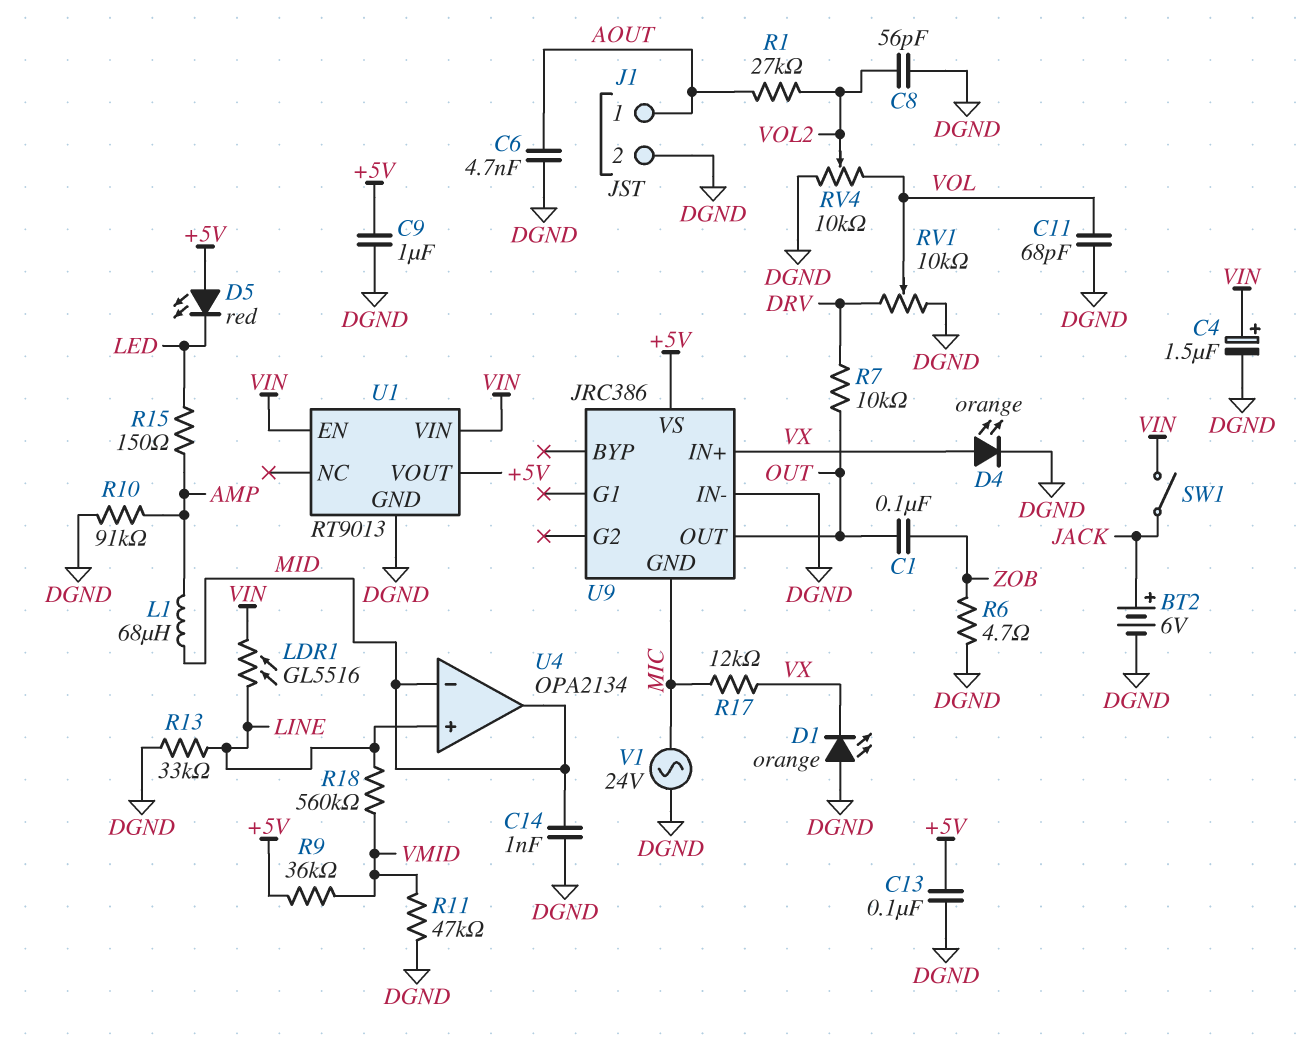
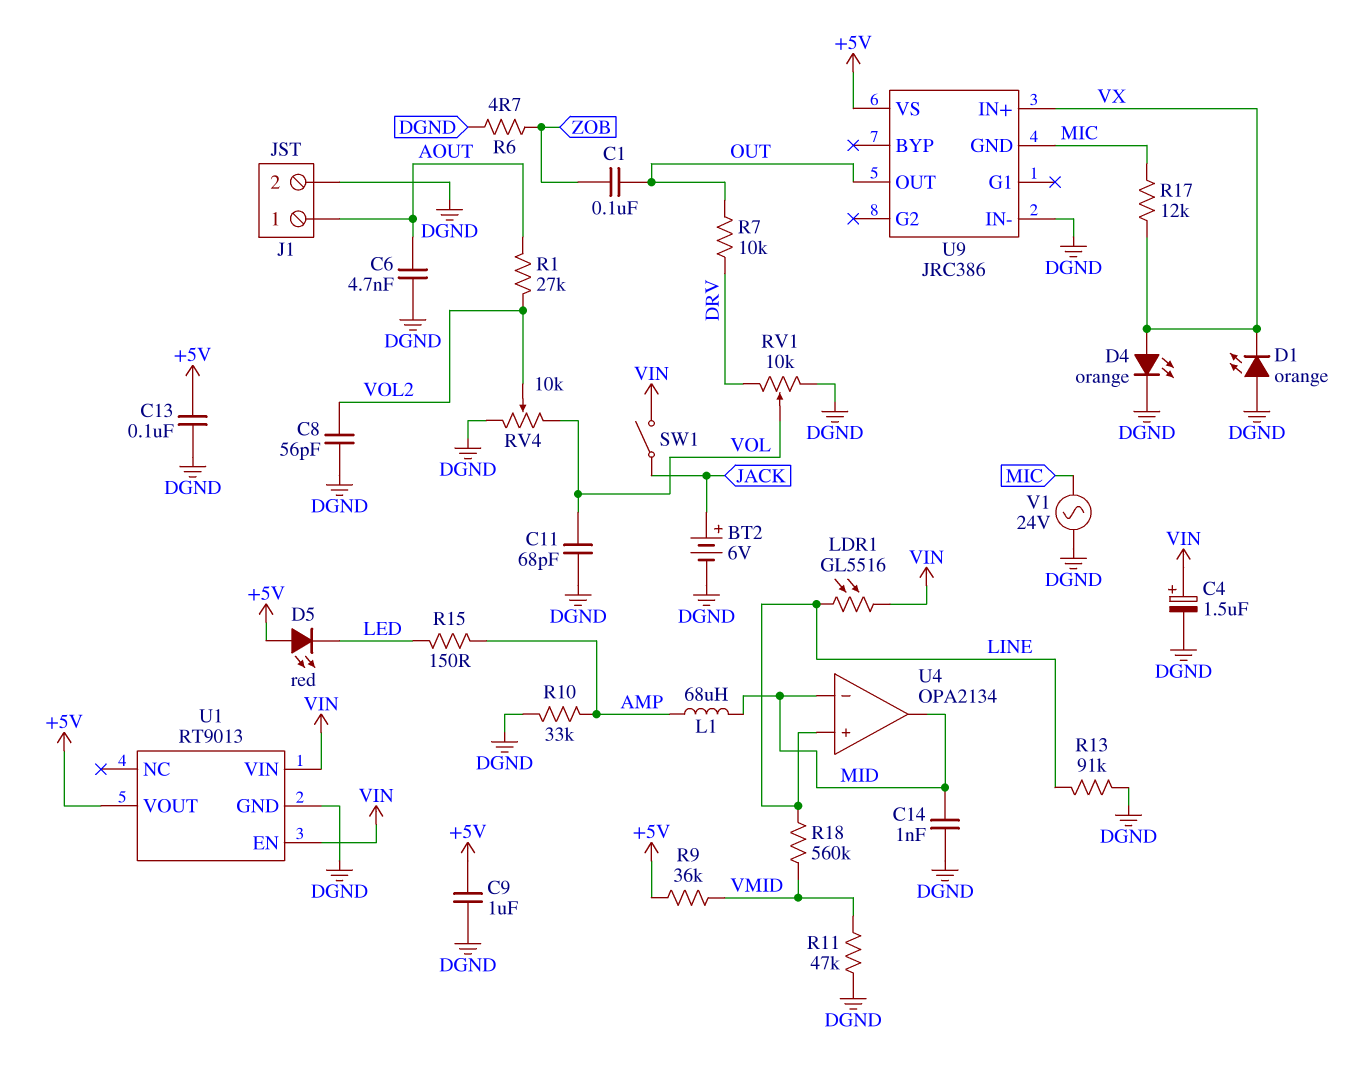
R10: 91k (AMP, DGND) -> 33k (AMP, DGND)
R13: 33k (DGND, LINE) -> 91k (DGND, LINE)

